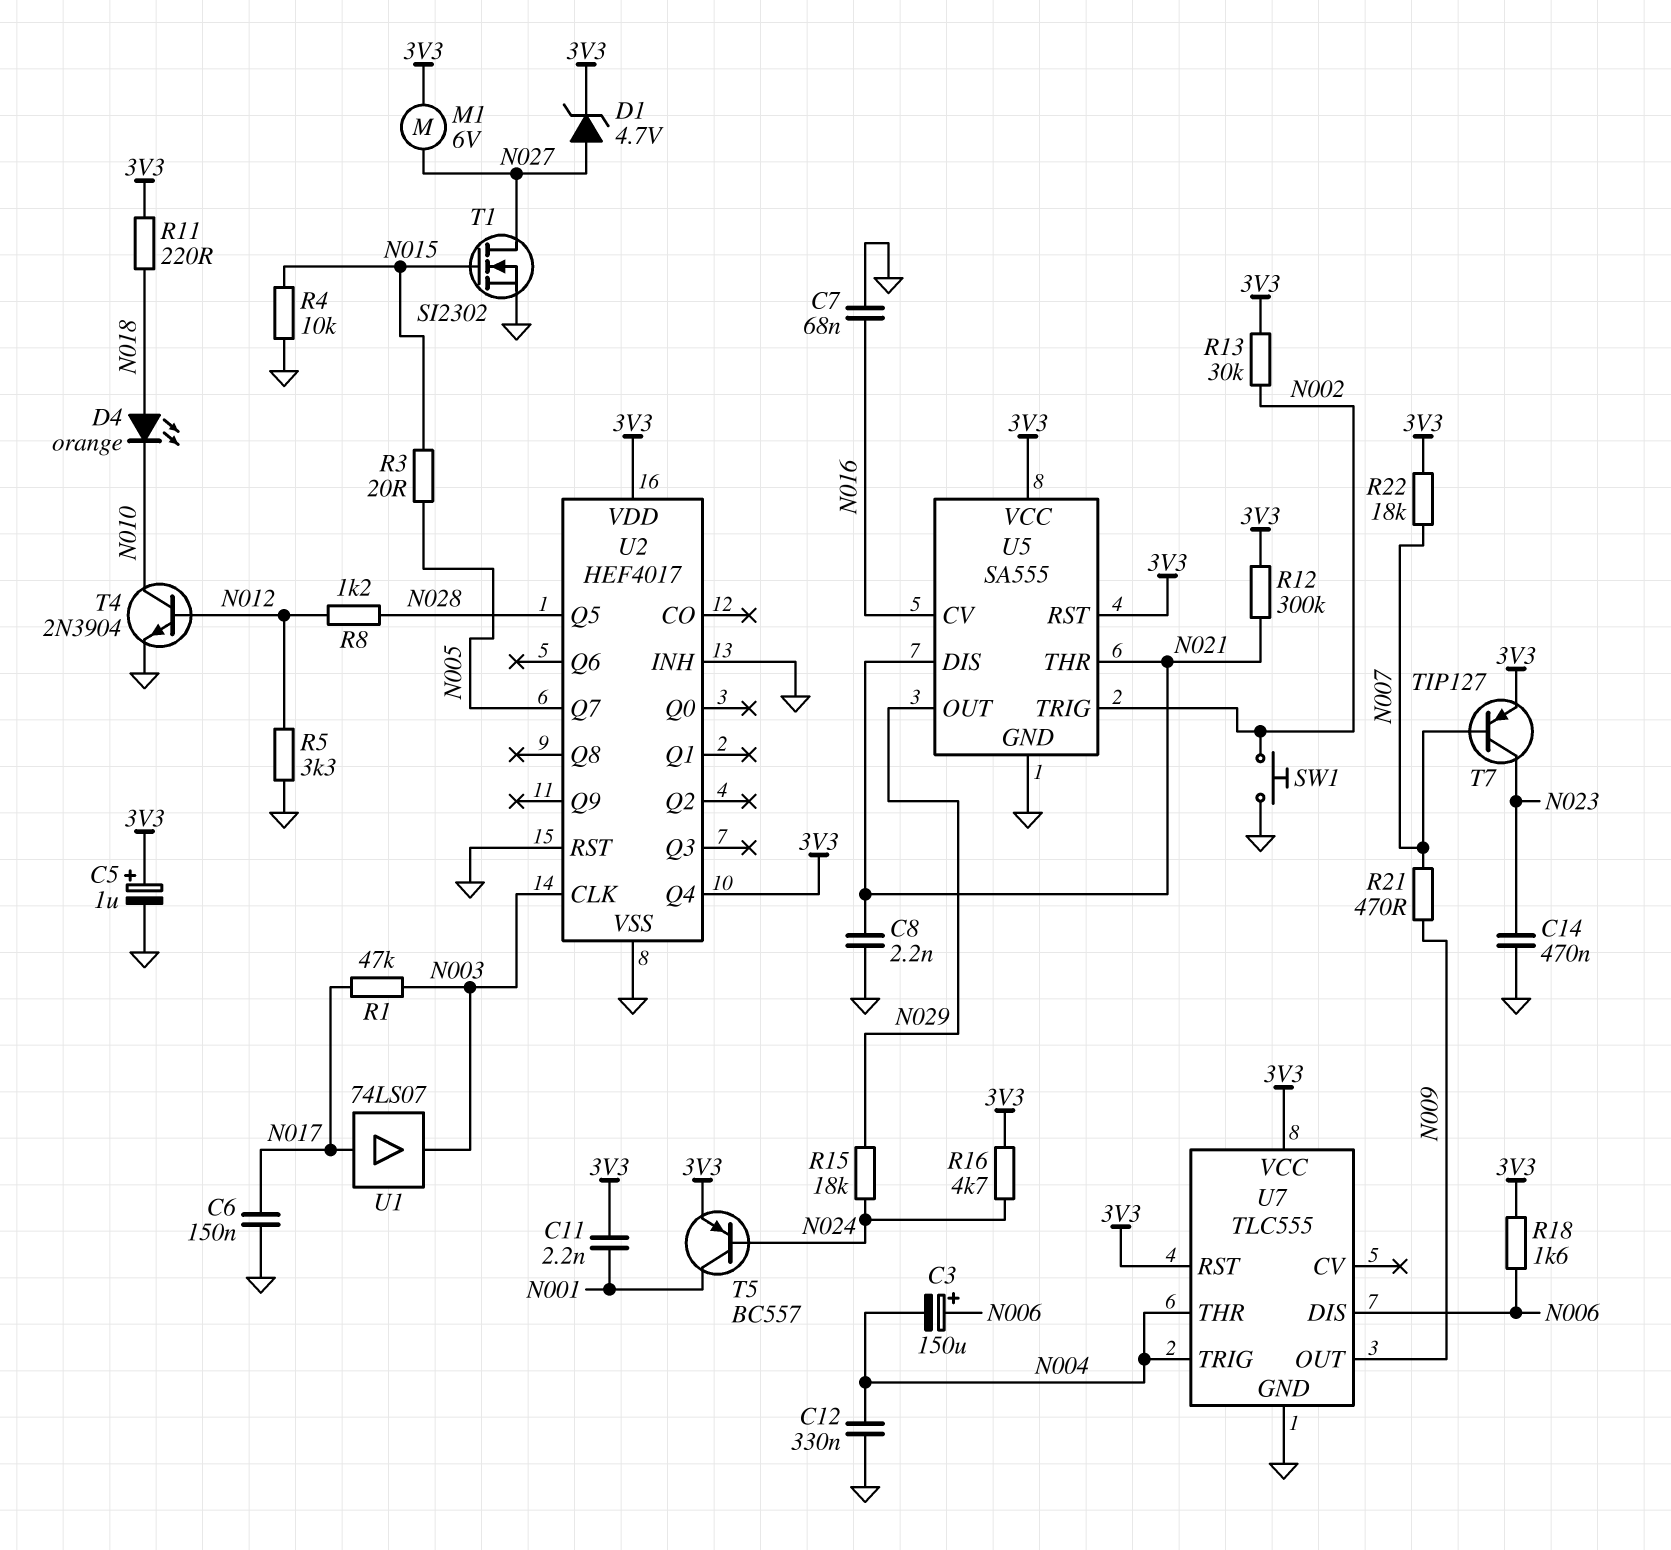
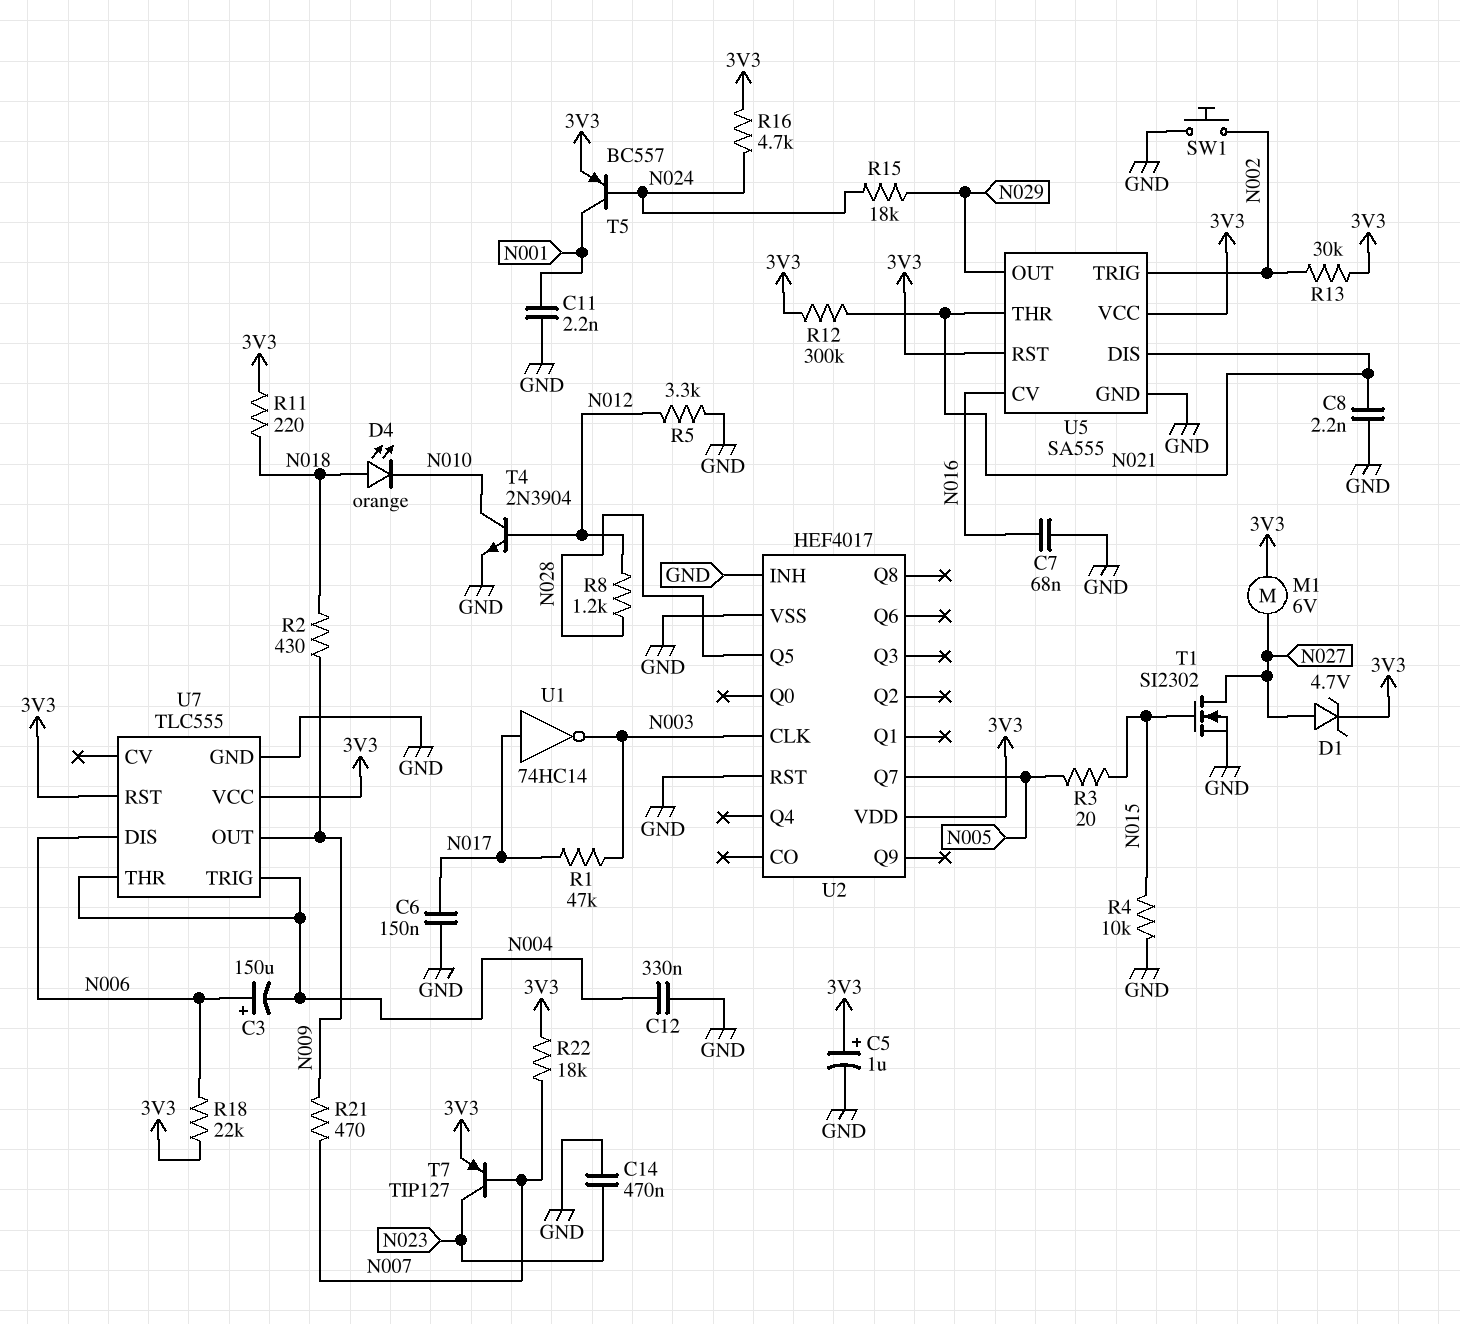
C11: 2.2nF (3V3, N001) -> 2.2nF (GND, N001)
R2: none -> 430 (N009, N018)
R18: 1.6k (3V3, N006) -> 22k (3V3, N006)
U1: buffer 74LS07 (in N017, out N003) -> NOT 74HC14 (in N017, out N003)
U2 pin Q4: 3V3 -> none

